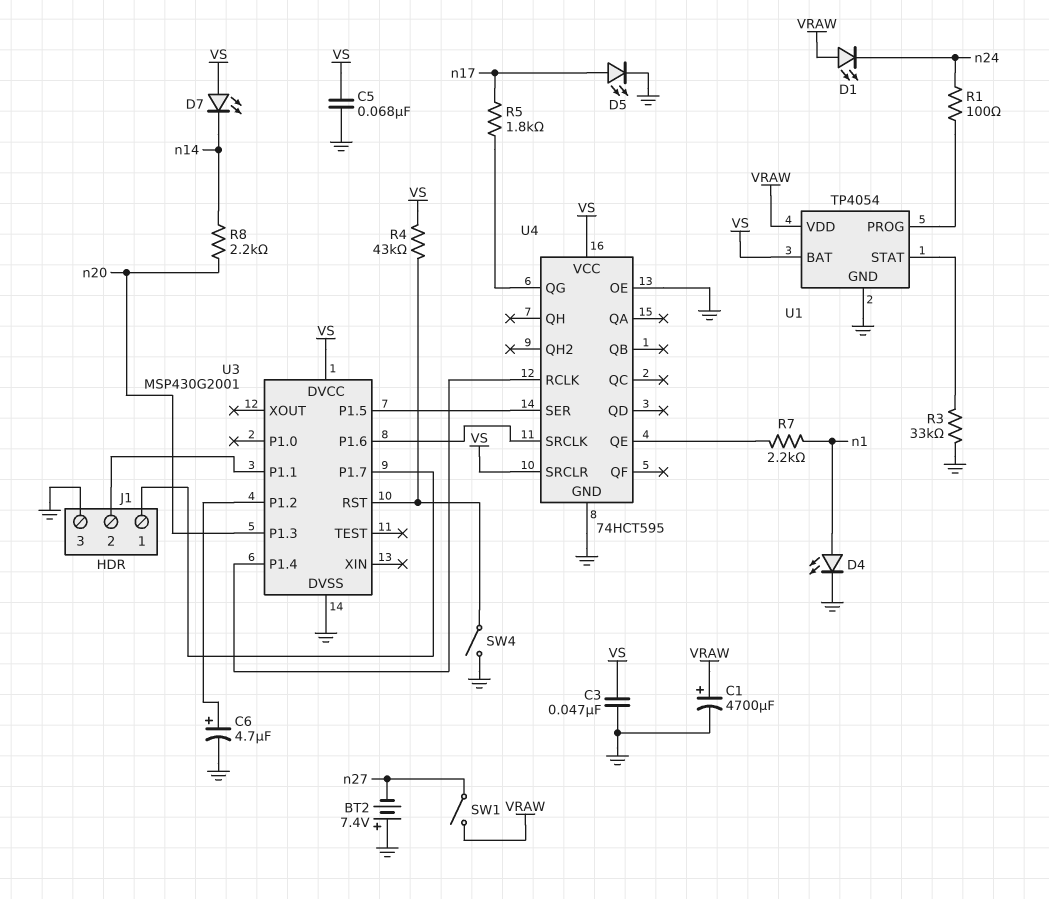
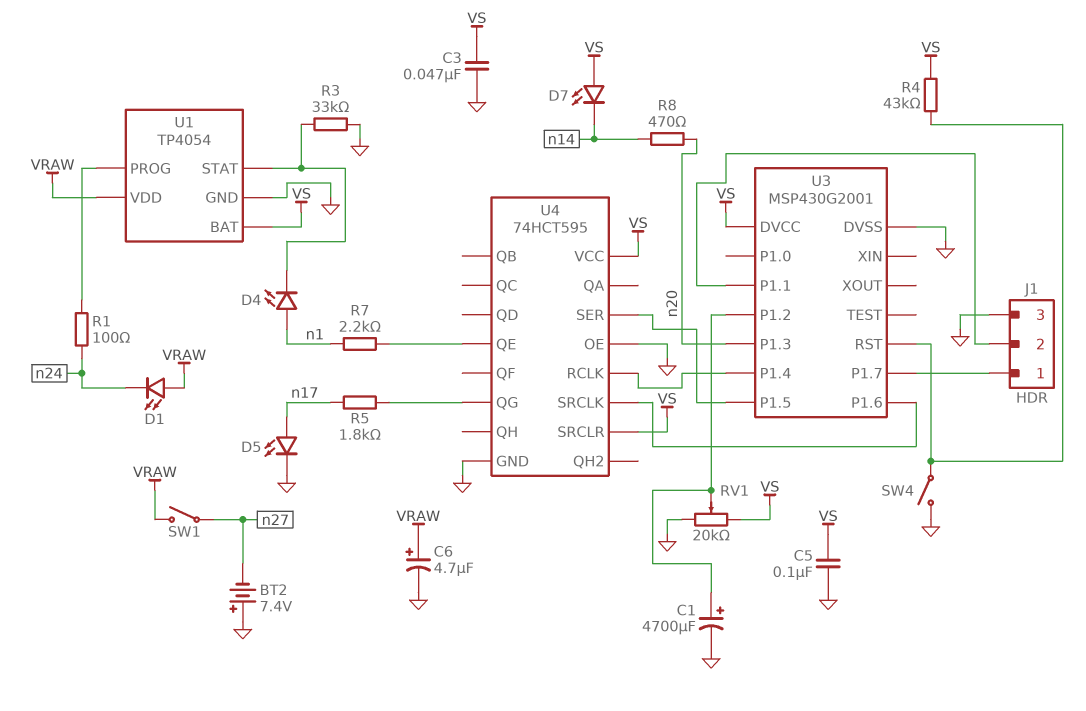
C1: 4700uF (plus VRAW, minus GND) -> 4700uF (plus U3/P1.2, minus GND)
C5: 68nF (GND, VS) -> 100nF (GND, VS)
C6: 4.7uF (plus U3/P1.2, minus GND) -> 4.7uF (plus VRAW, minus GND)
D4: LED (A n1, K GND) -> LED (A n1, K U1/STAT)
R8: 2.2k (n14, n20) -> 470 (n14, n20)
RV1: none -> 20k (GND, VS, wiper U3/P1.2)

